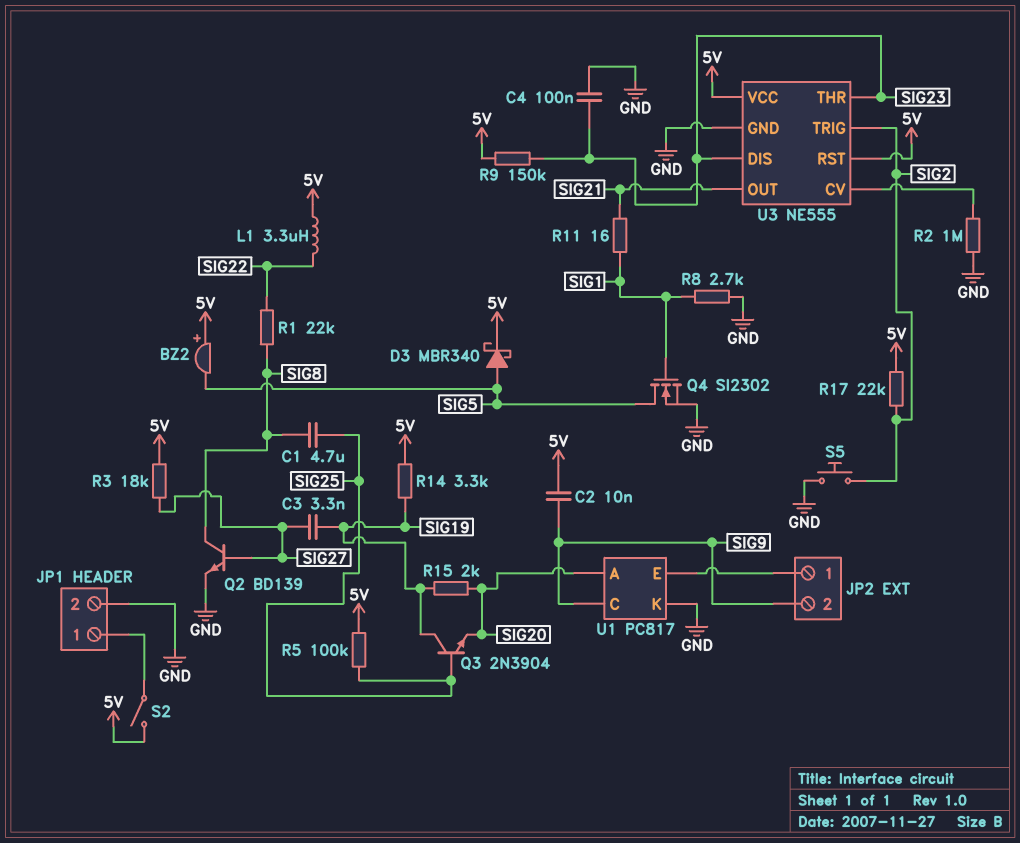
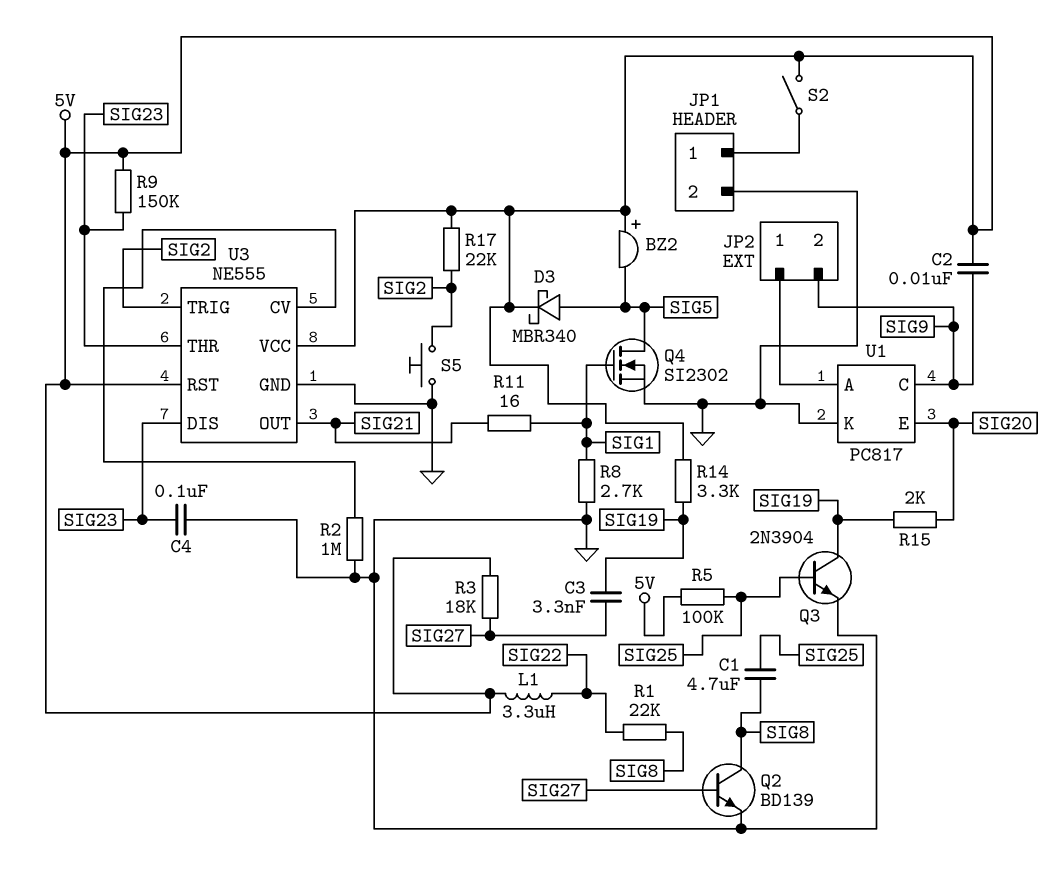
Q3: NPN 2N3904 (B SIG25, C SIG19, E SIG20) -> NPN 2N3904 (B SIG25, C SIG19, E GND)
U1 pin A: SIG20 -> JP2/1
U1 pin E: JP2/1 -> SIG20

